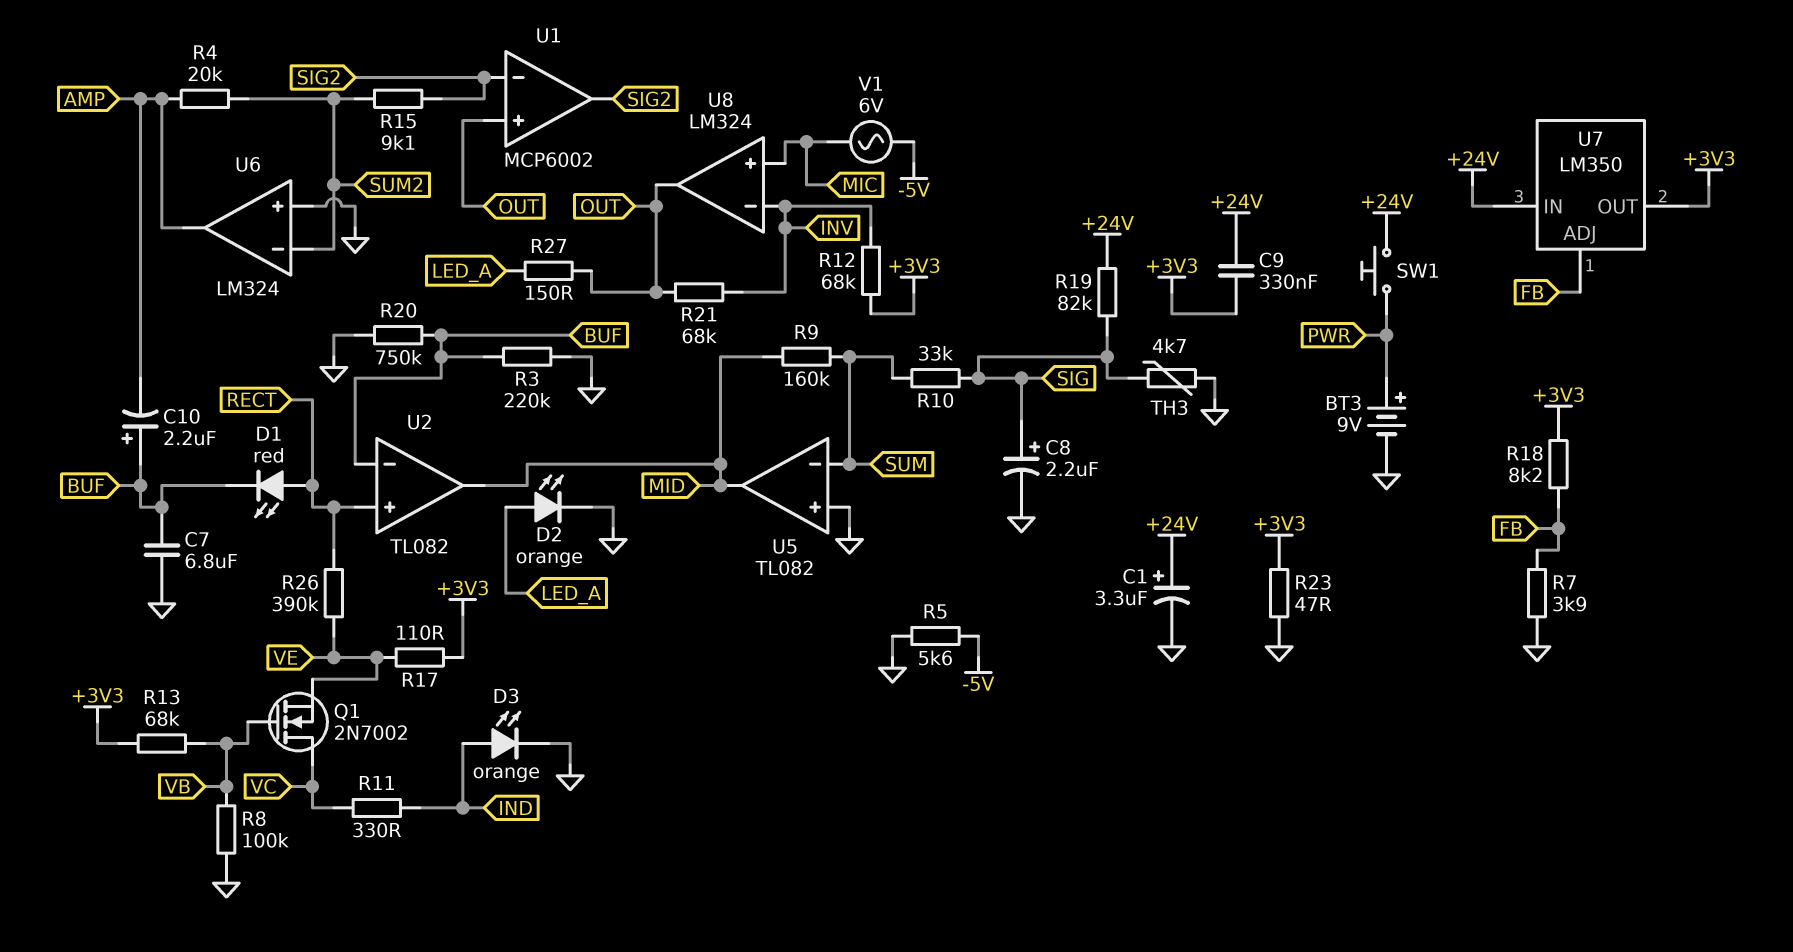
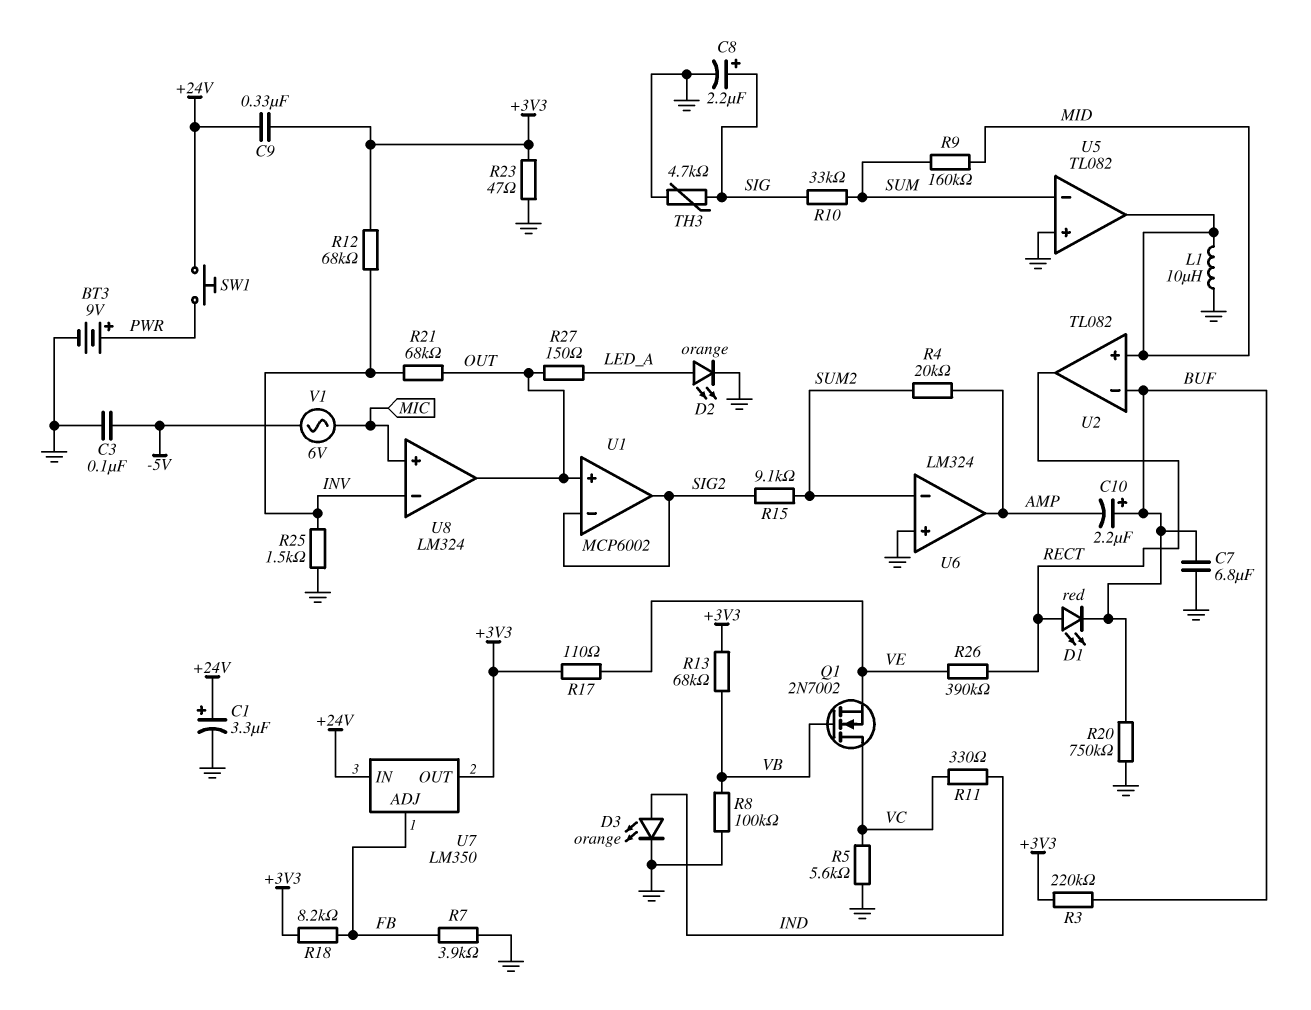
C3: none -> 100nF (-5V, GND)
L1: none -> 10uH (GND, MID)
R3: 220k (BUF, GND) -> 220k (+3V3, BUF)
R5: 5.6k (-5V, GND) -> 5.6k (GND, VC)
R19: 82k (+24V, SIG) -> none
R25: none -> 1.5k (GND, INV)
U2 pin in+: RECT -> MID
U2 pin out: MID -> RECT

